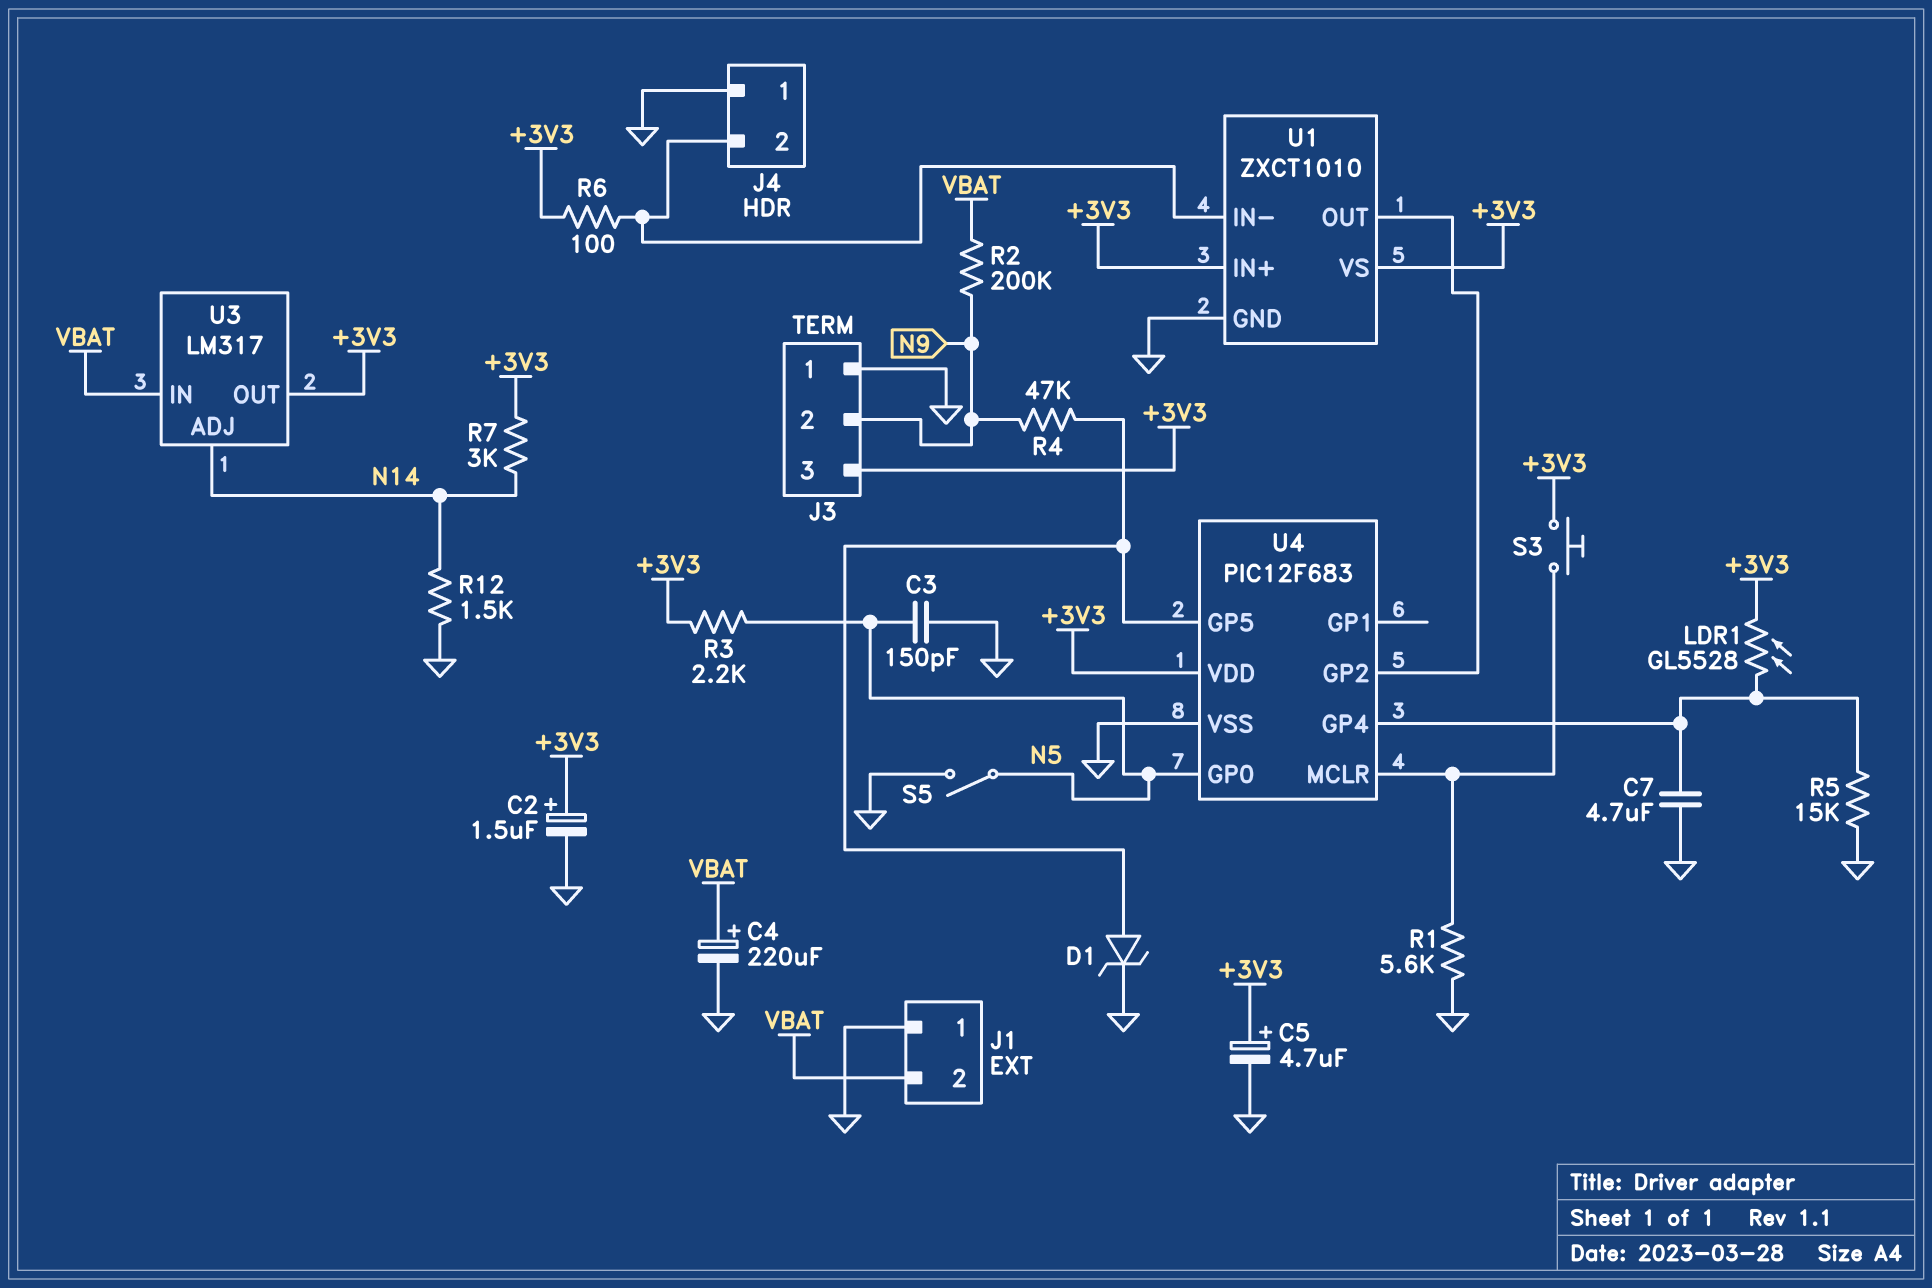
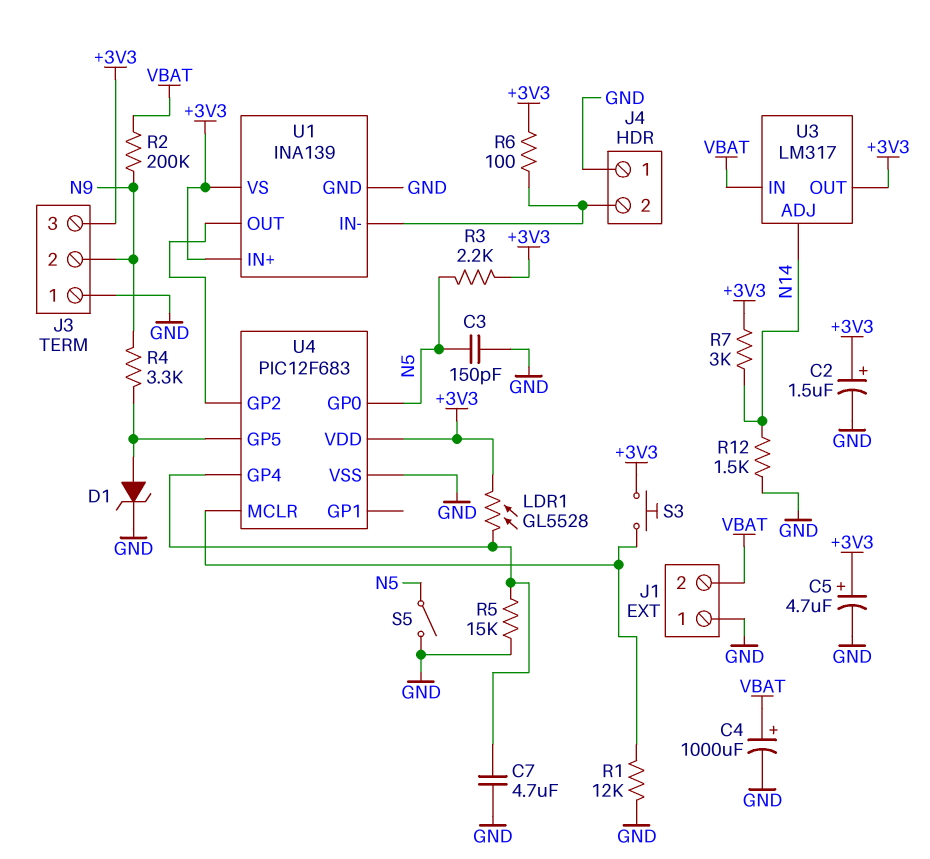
C4: 220uF (plus VBAT, minus GND) -> 1000uF (plus VBAT, minus GND)
R1: 5.6k (GND, U4/MCLR) -> 12k (GND, U4/MCLR)
R4: 47k (N9, U4/GP5) -> 3.3k (N9, U4/GP5)
U1: ZXCT1010 -> INA139

